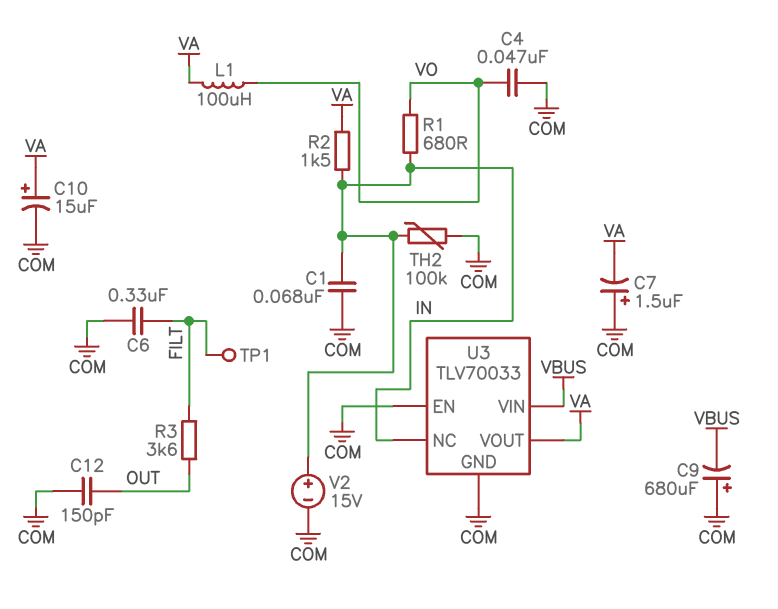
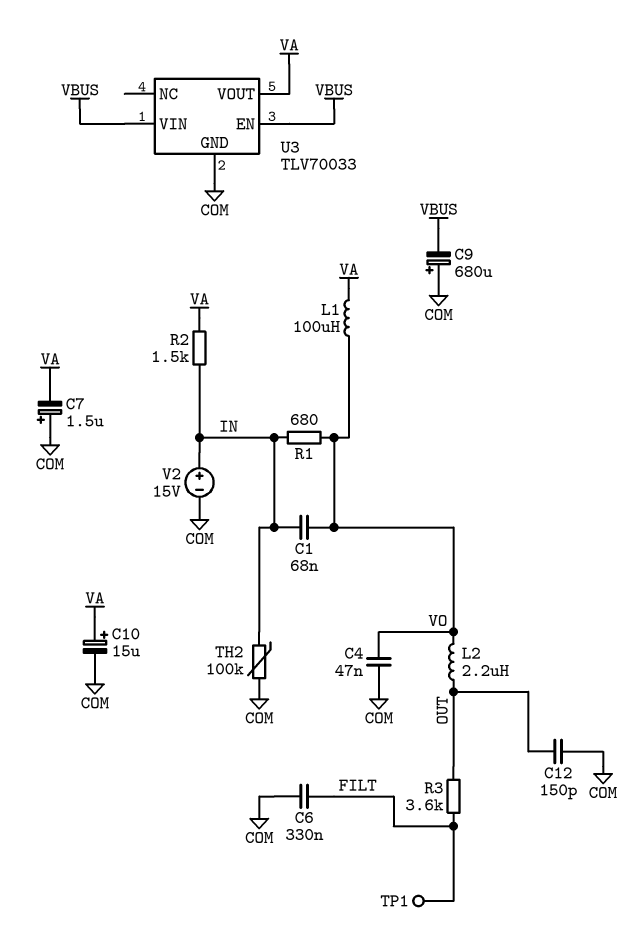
C1: 68nF (COM, IN) -> 68nF (IN, VO)
L2: none -> 2.2uH (OUT, VO)
U3 pin EN: COM -> VBUS
U3 pin NC: IN -> none

